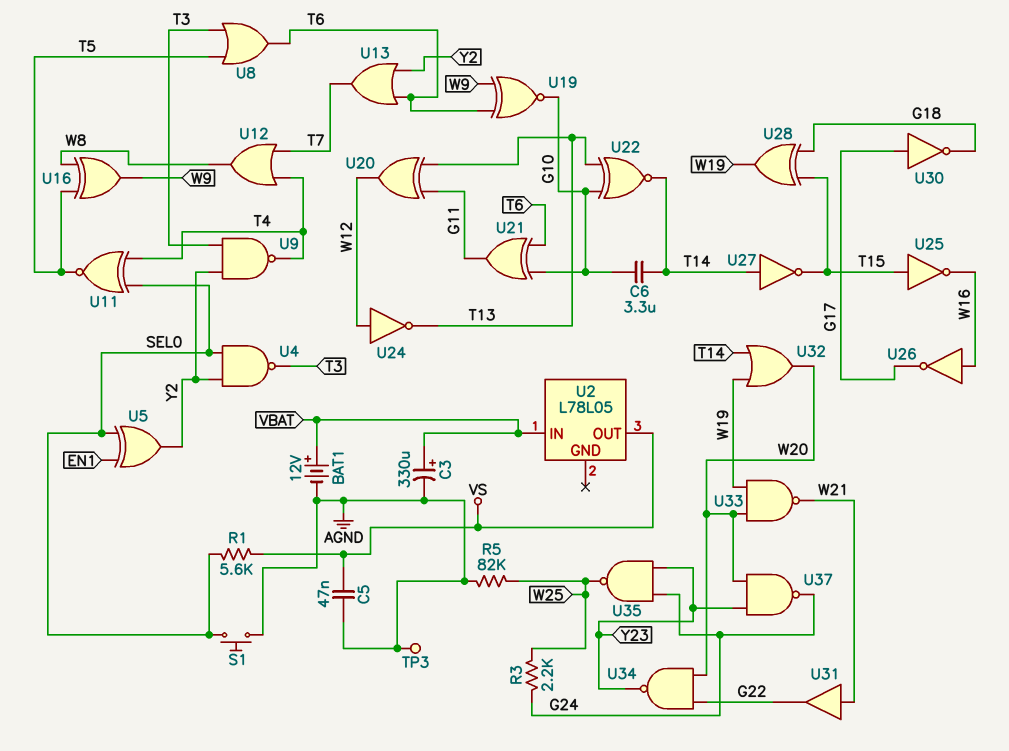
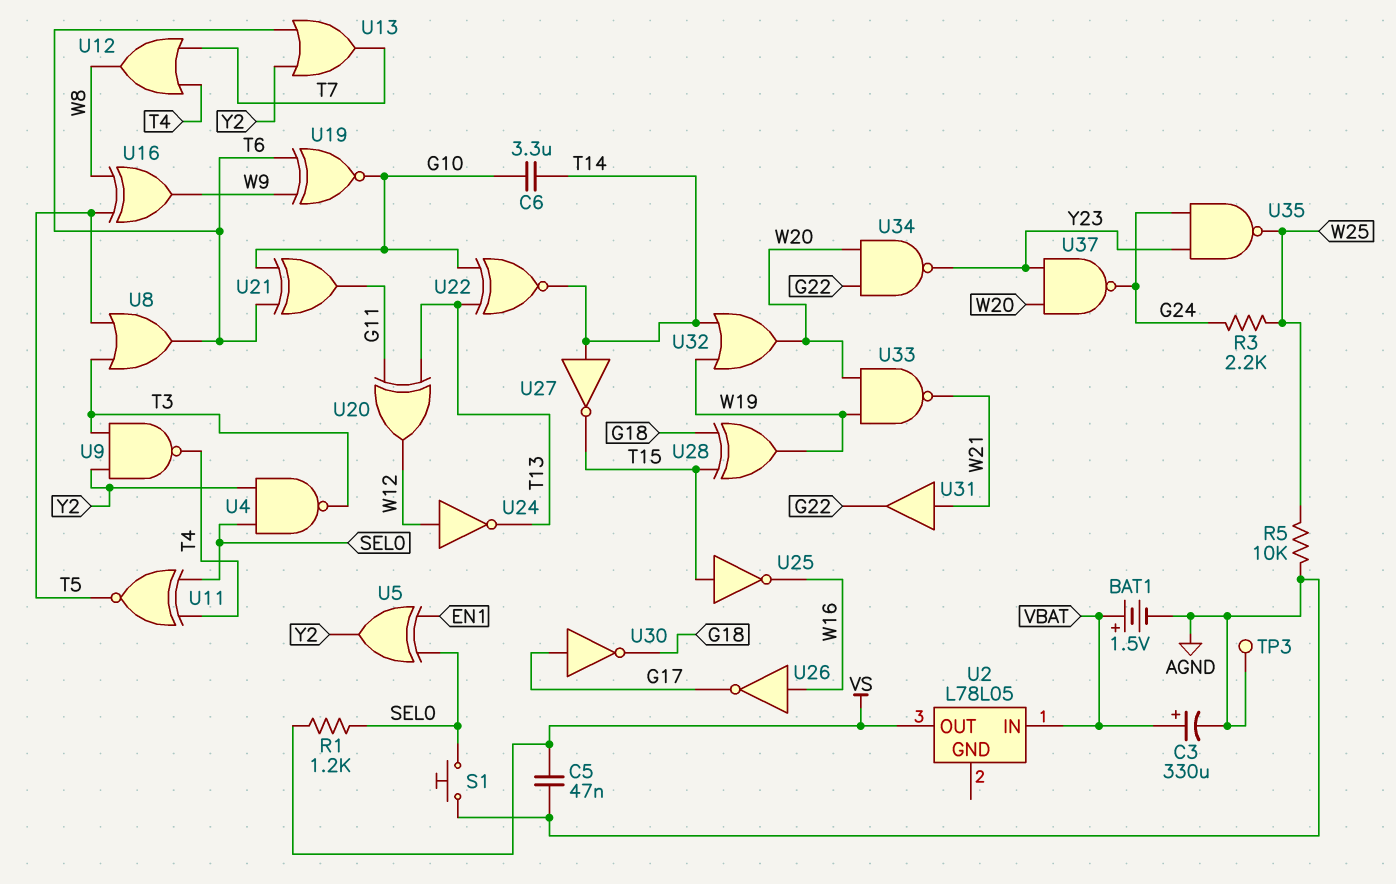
BAT1: 12V (plus VBAT, minus AGND) -> 1.5V (plus VBAT, minus AGND)
R1: 5.6k (SEL0, VS) -> 1.2k (SEL0, VS)
R5: 82k (AGND, W25) -> 10k (AGND, W25)

